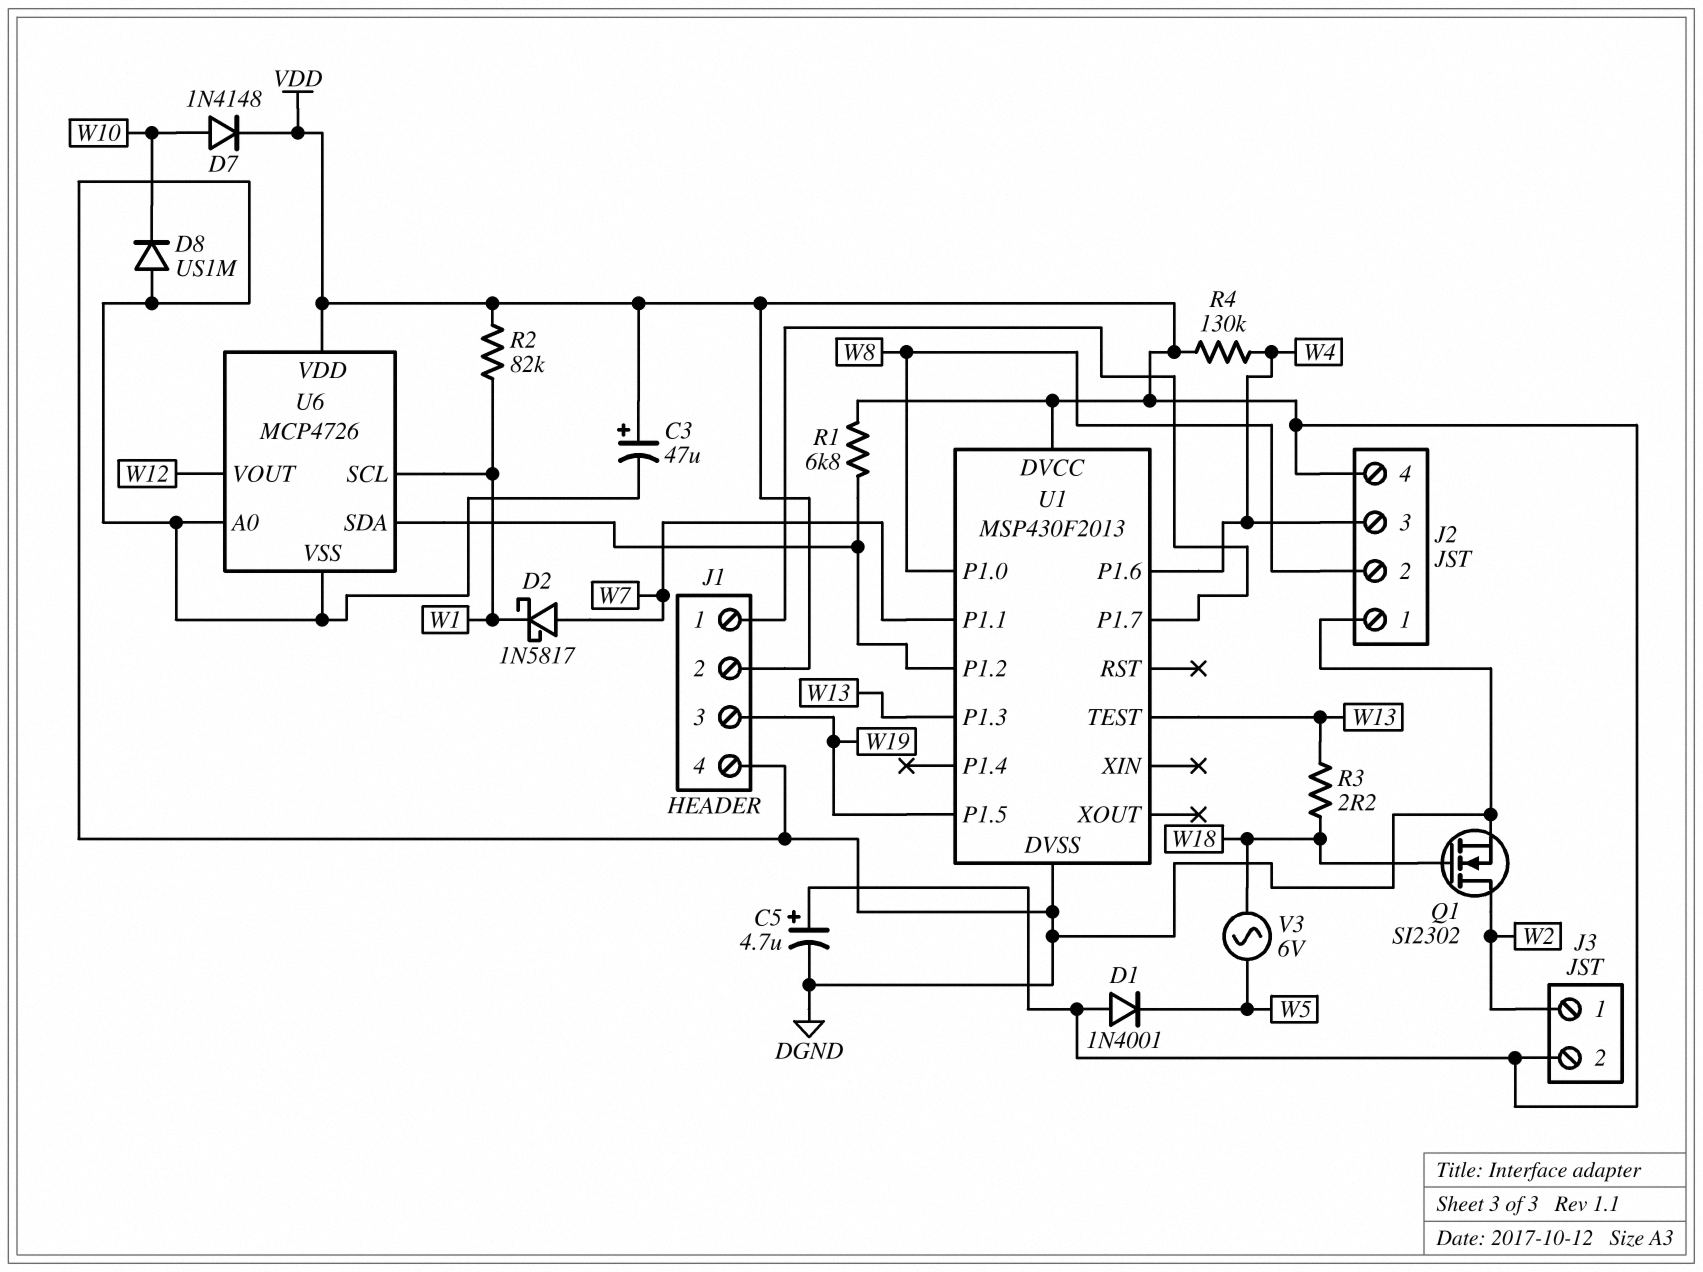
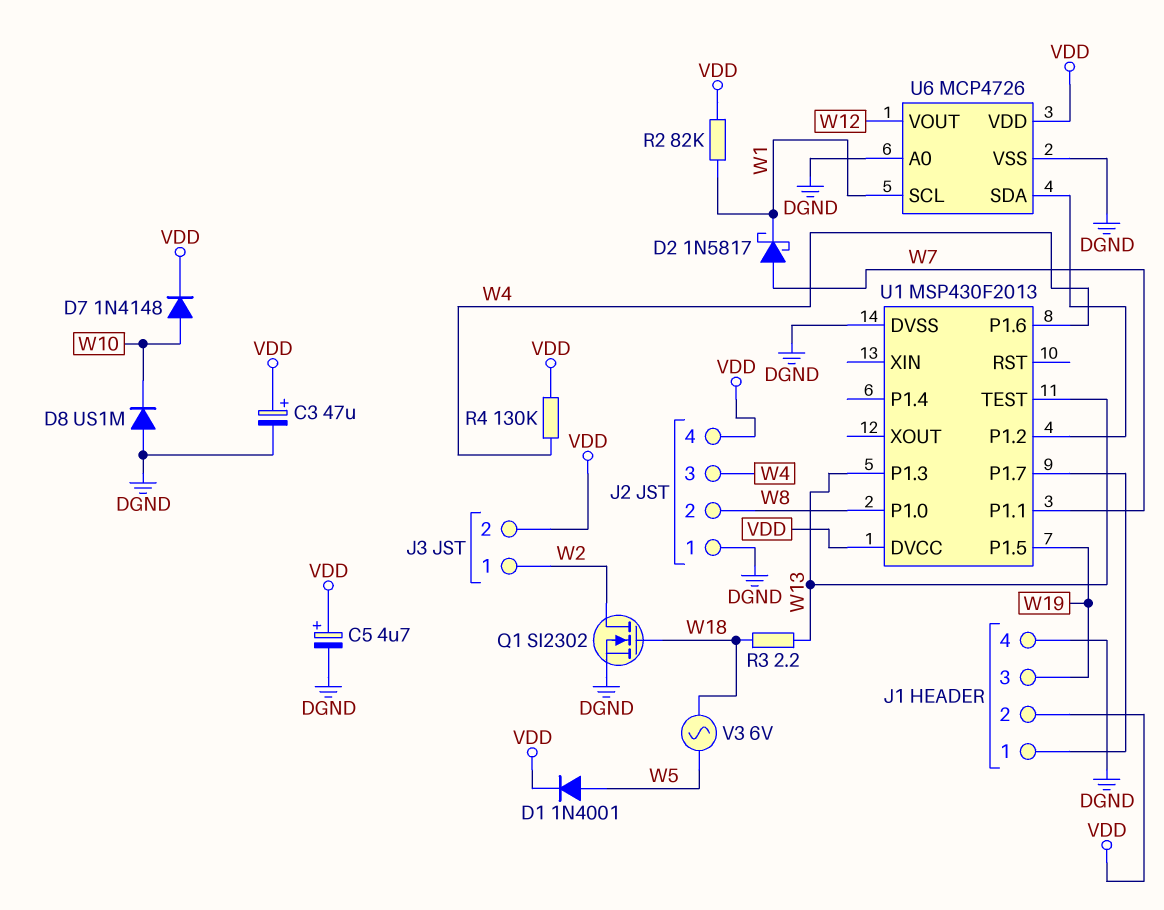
D1: diode 1N4001 (A VDD, K W5) -> diode 1N4001 (A W5, K VDD)
R1: 6.8k (U1/P1.2, VDD) -> none

